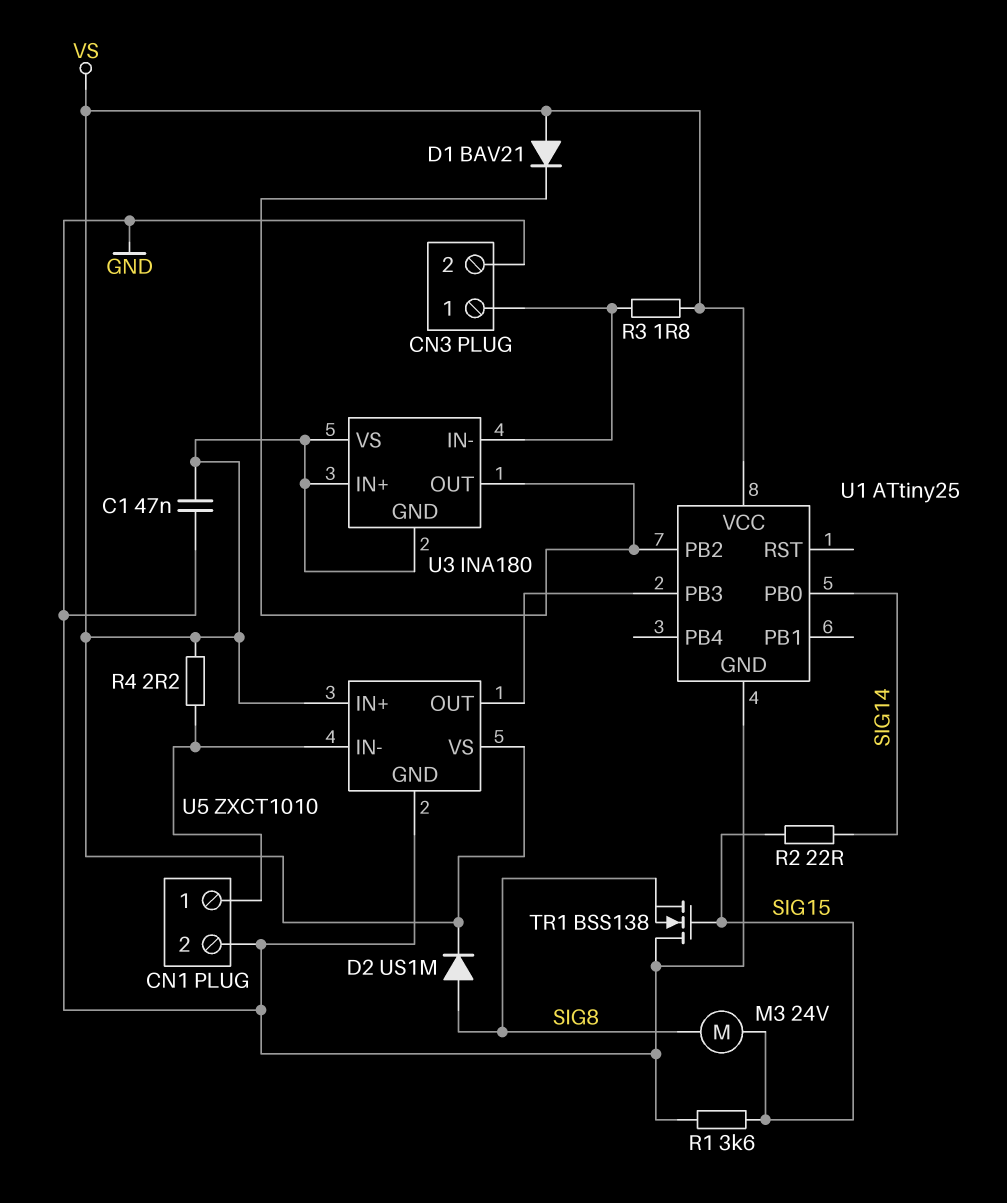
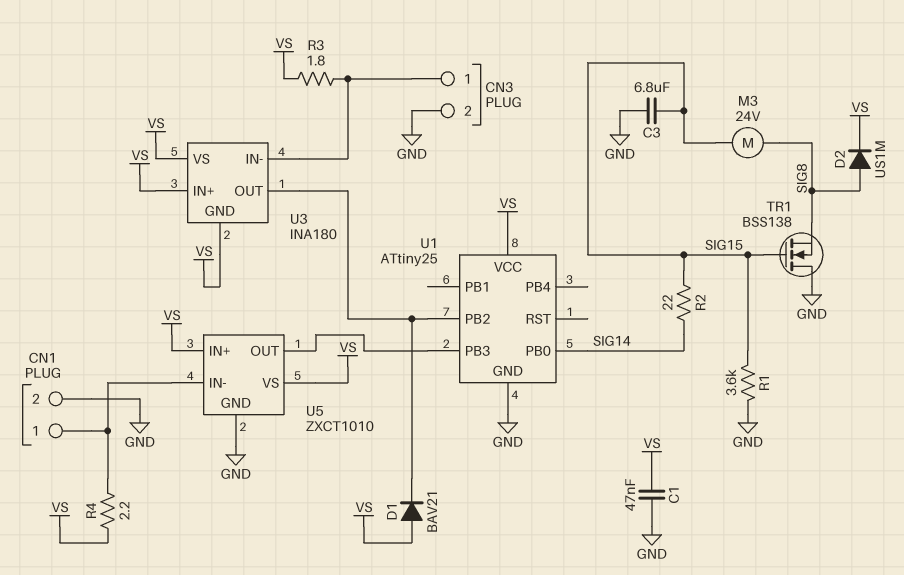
C3: none -> 6.8uF (GND, SIG15)

